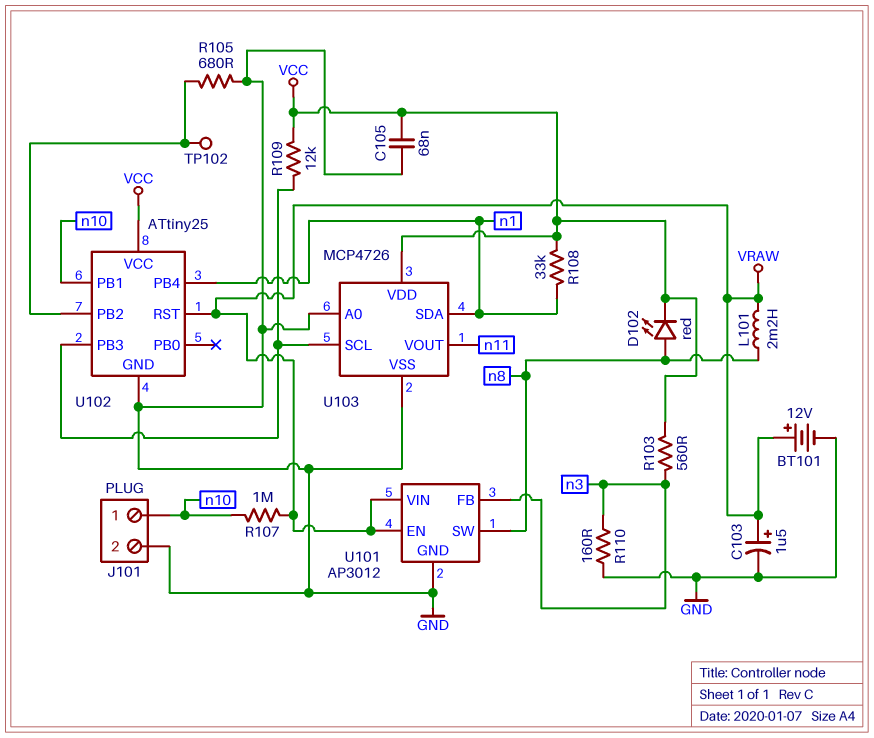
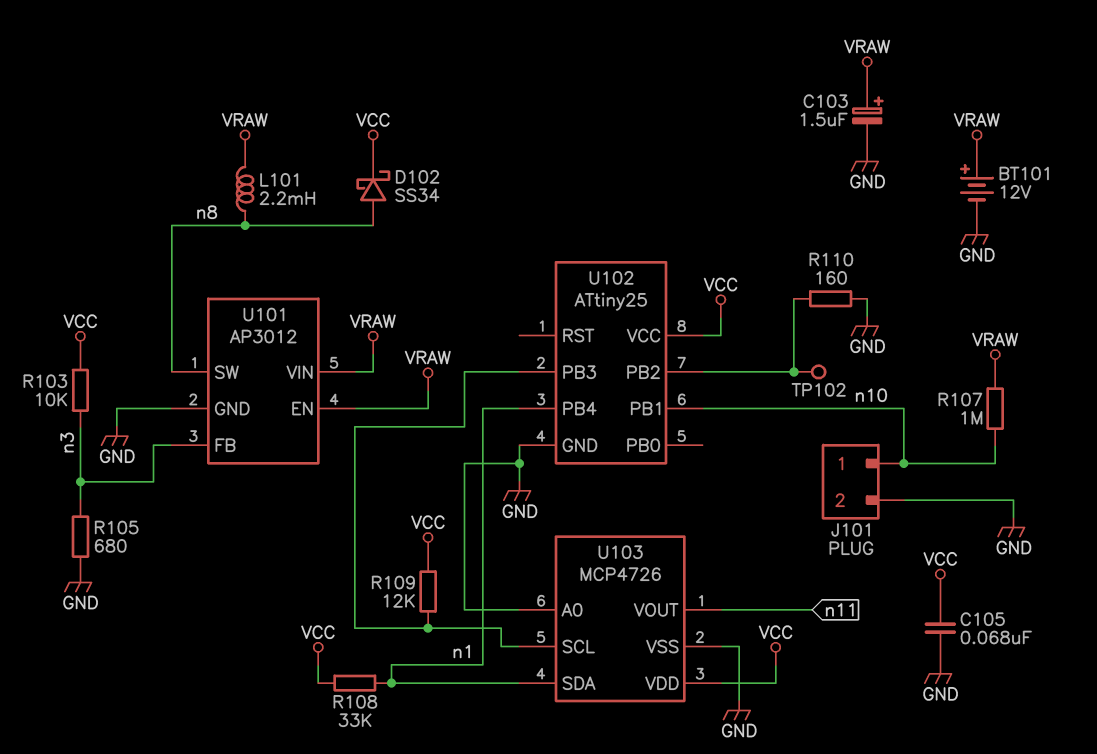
D102: LED red (A n8, K VCC) -> schottky SS34 (A n8, K VCC)
R103: 560 (VCC, n3) -> 10k (VCC, n3)
R105: 680 (GND, U102/PB2) -> 680 (GND, n3)
R110: 160 (GND, n3) -> 160 (GND, U102/PB2)
U102 pin RST: VRAW -> none

